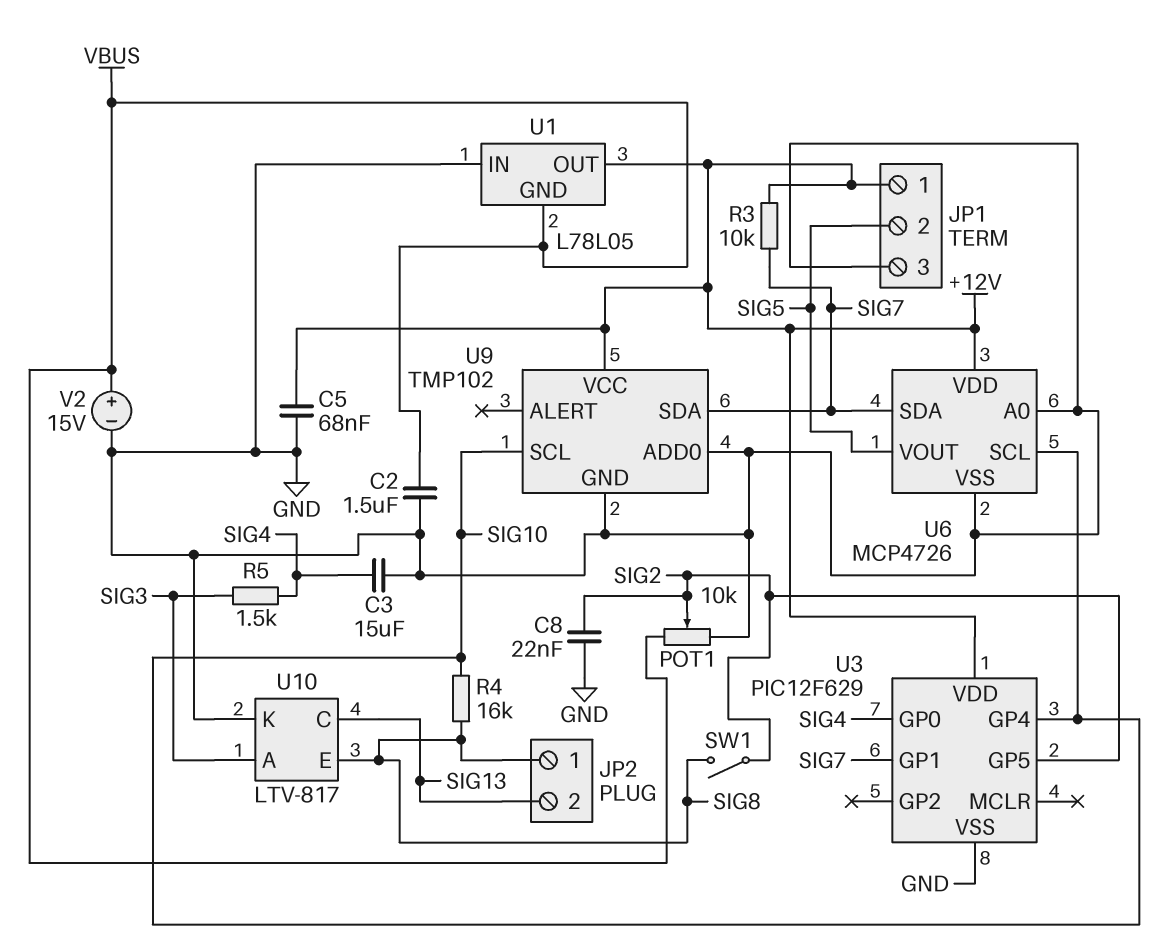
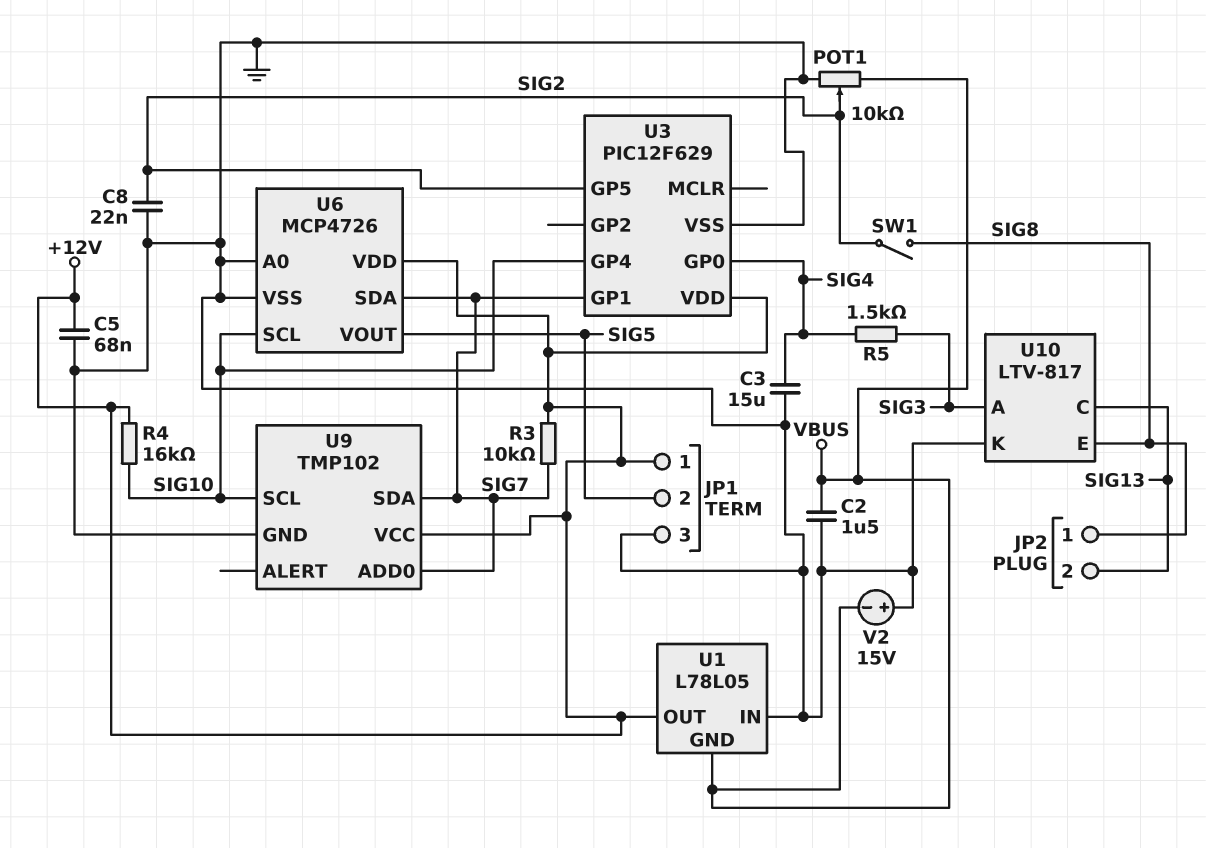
R4: 16k (SIG8, SIG10) -> 16k (+12V, SIG10)
U9 pin ADD0: GND -> SIG7
V2: 15V (plus VBUS, minus GND) -> 15V (plus GND, minus VBUS)

